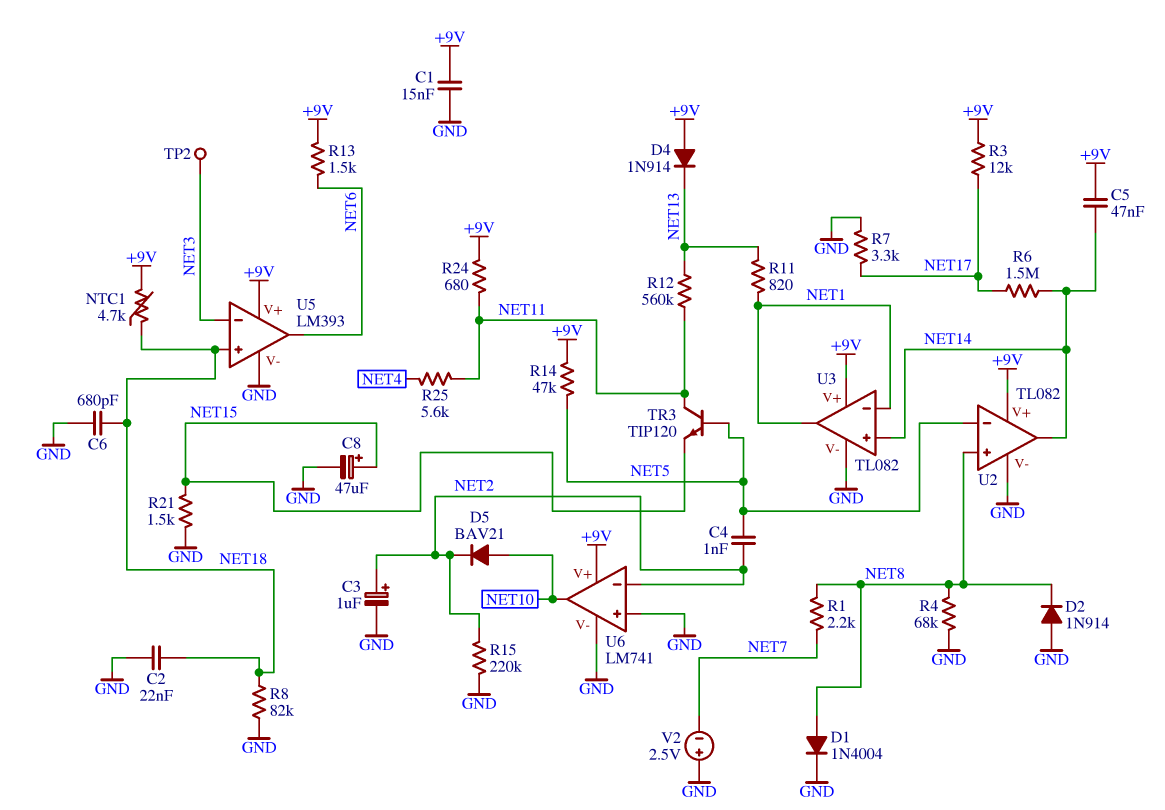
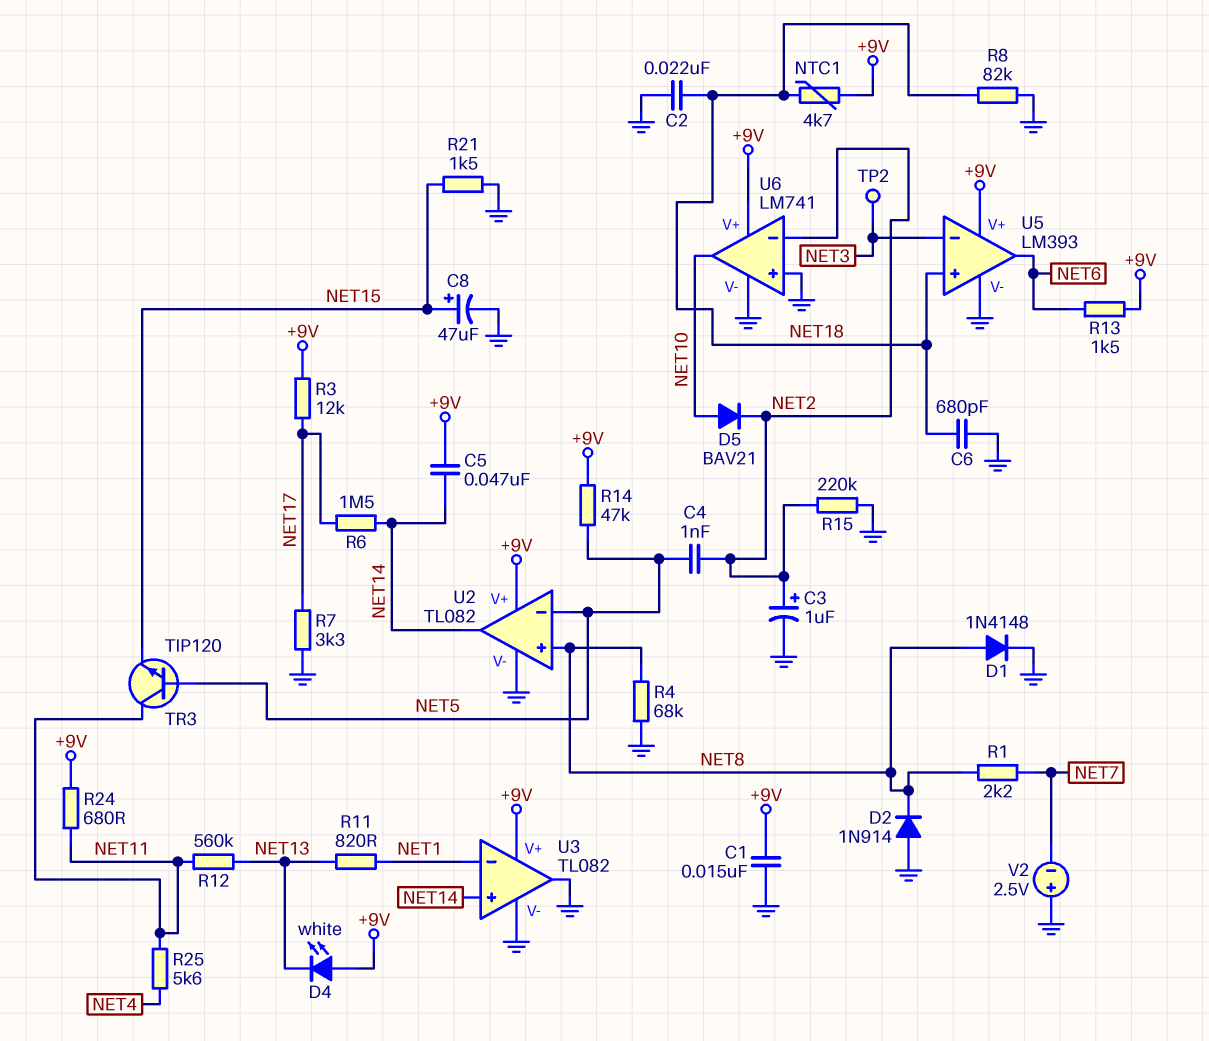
D1: diode 1N4004 (A NET8, K GND) -> diode 1N4148 (A NET8, K GND)
D4: diode 1N914 (A +9V, K NET13) -> LED white (A +9V, K NET13)
U3 pin out: NET1 -> GND

